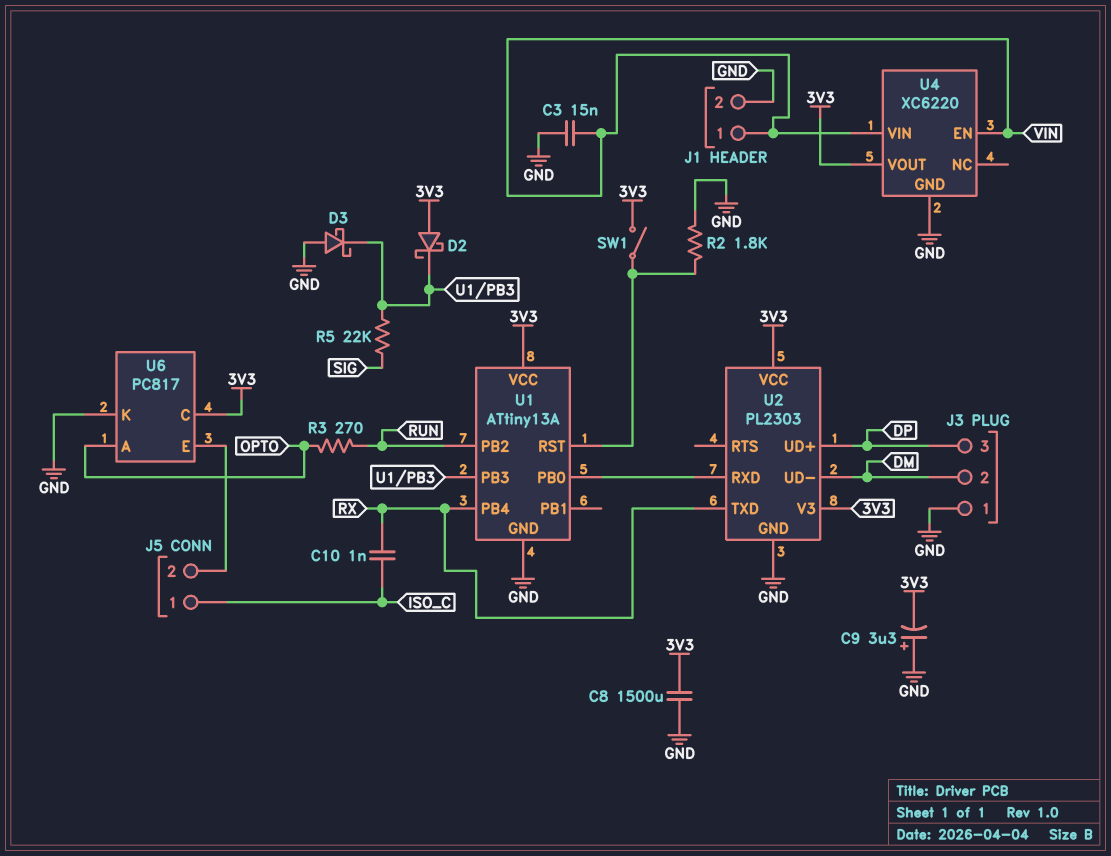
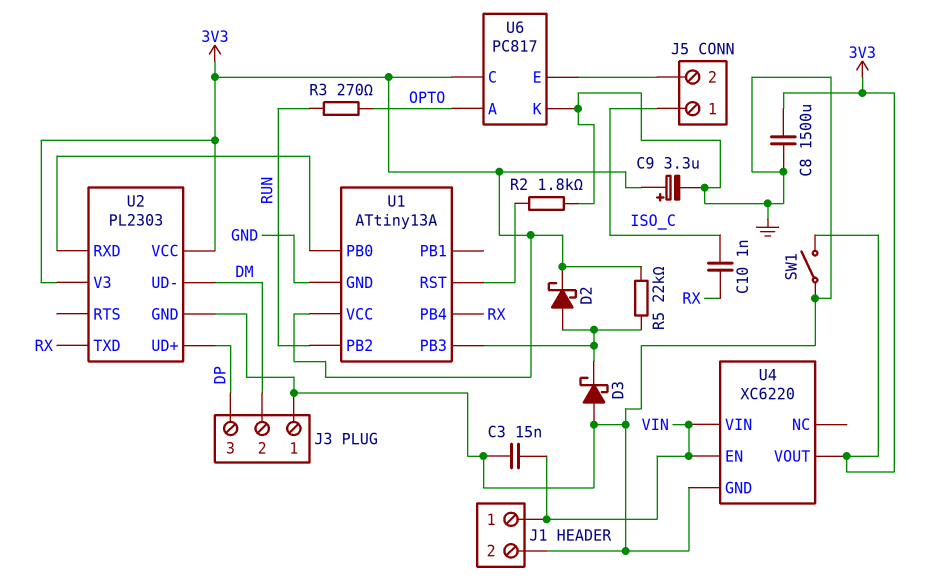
C9: 3.3uF (plus GND, minus 3V3) -> 3.3uF (plus 3V3, minus GND)
D2: schottky (A 3V3, K U1/PB3) -> schottky (A U1/PB3, K 3V3)
R5: 22k (SIG, U1/PB3) -> 22k (3V3, U1/PB3)
SW1: switch (3V3, U1/RST) -> switch (3V3, GND)

